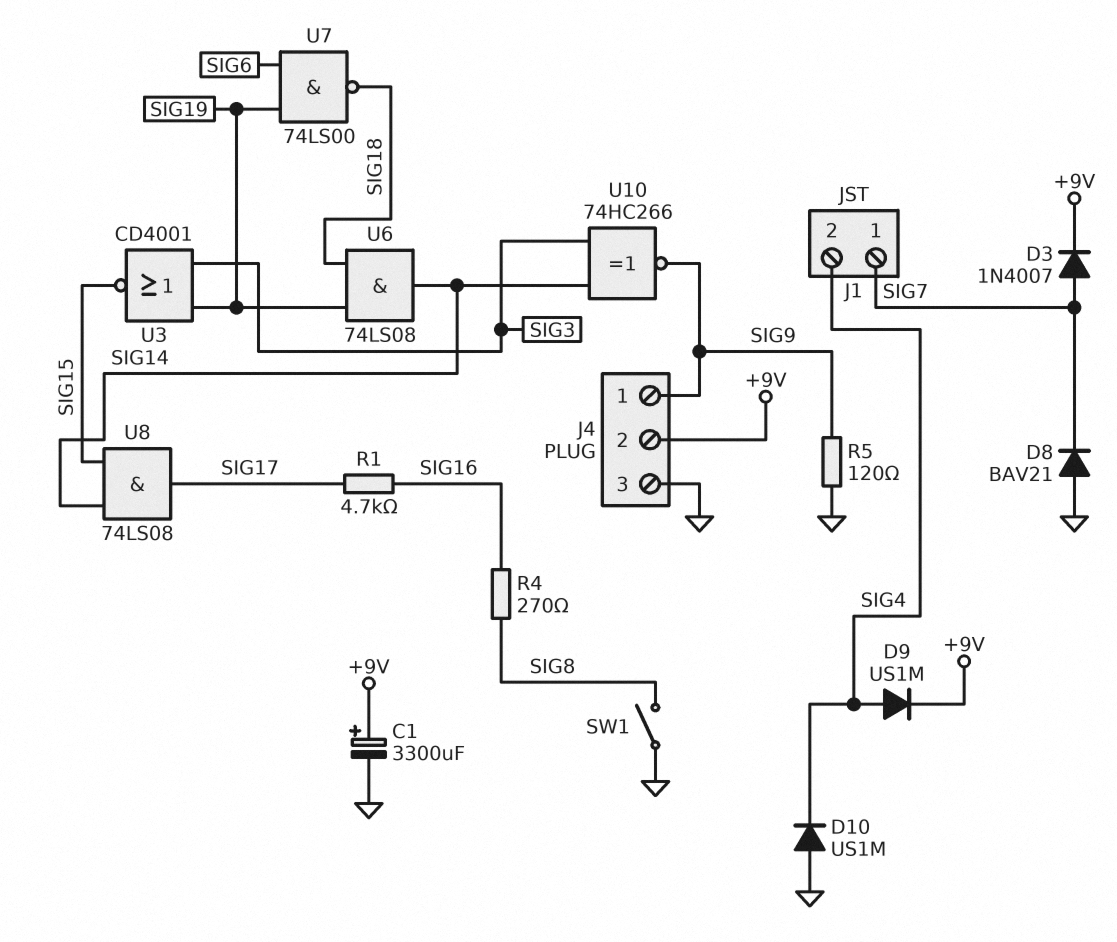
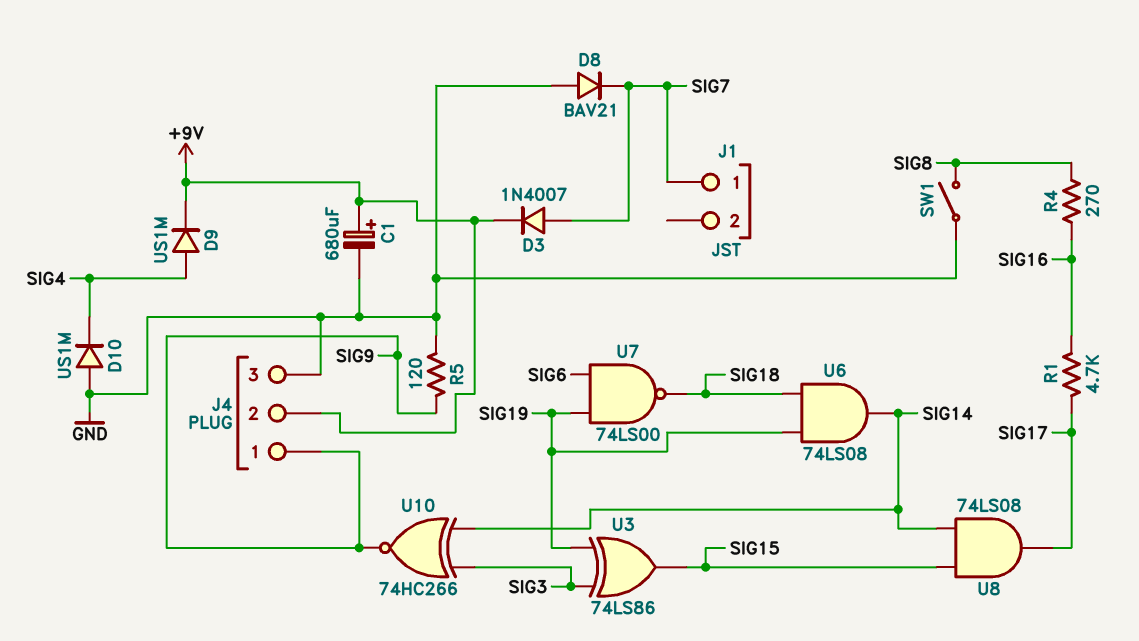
C1: 3300uF (plus +9V, minus GND) -> 680uF (plus +9V, minus GND)
J1 pin 2: SIG4 -> none
U3: NOR CD4001 (in SIG3, in SIG19, out SIG15) -> XOR 74LS86 (in SIG3, in SIG19, out SIG15)

